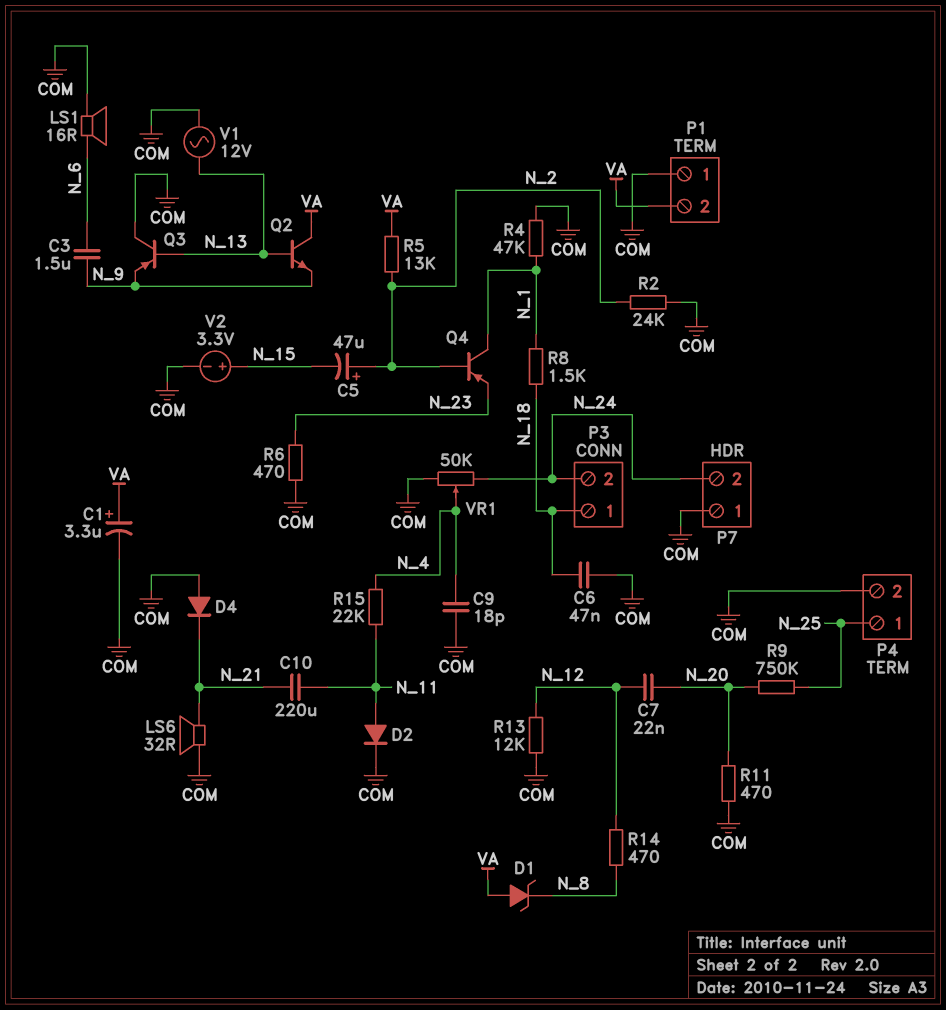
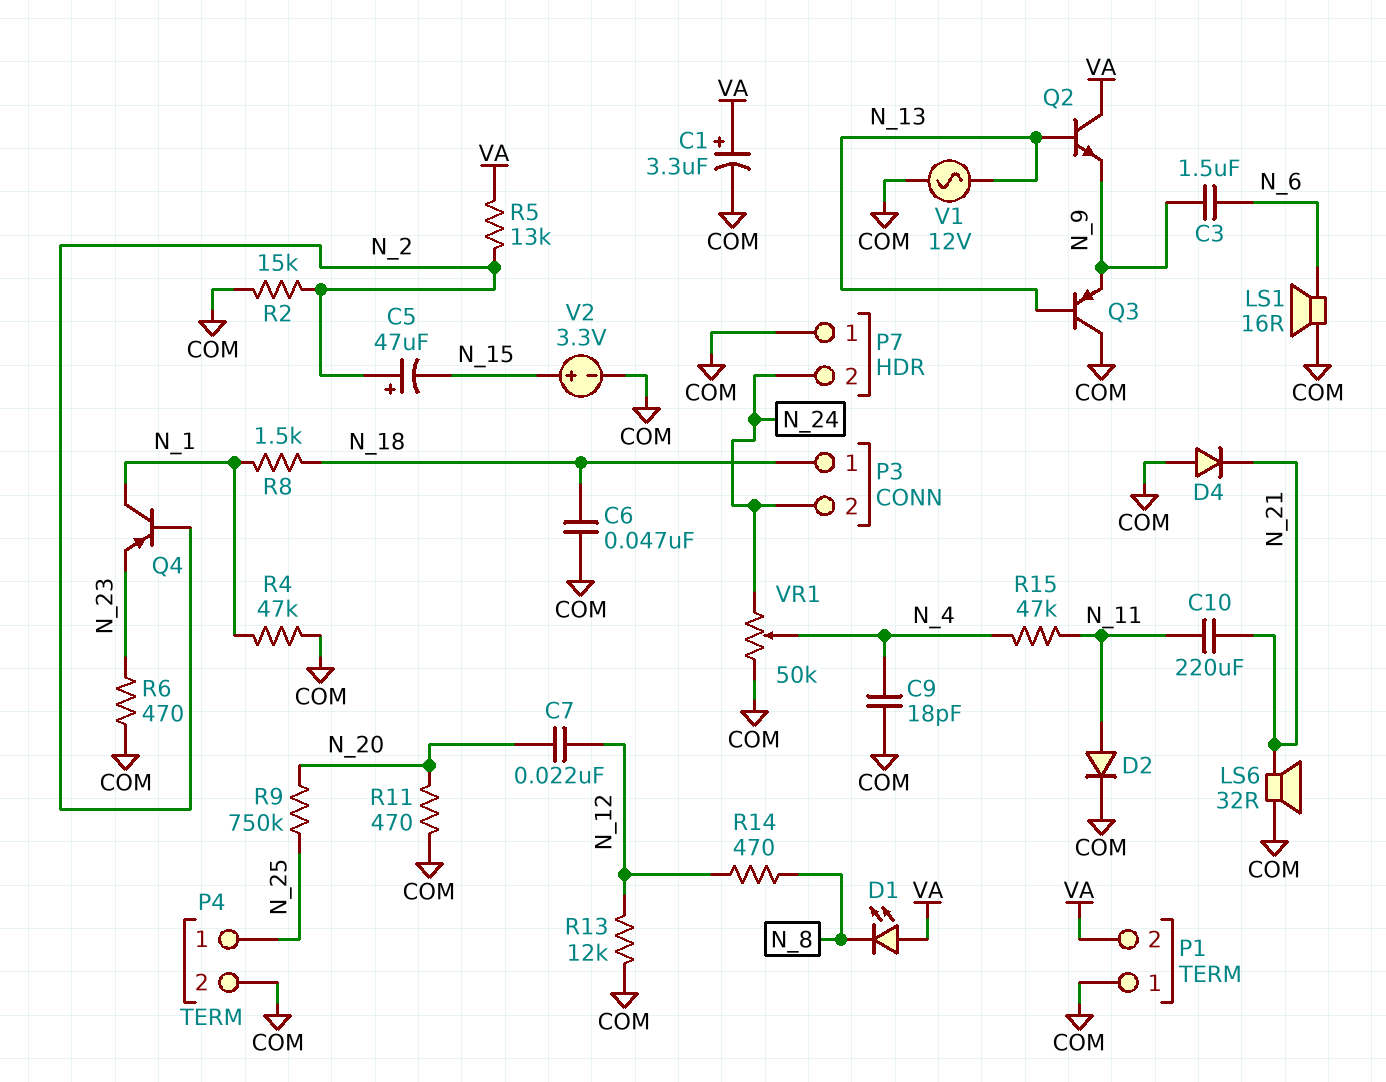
D1: zener (A VA, K N_8) -> LED (A VA, K N_8)
R2: 24k (COM, N_2) -> 15k (COM, N_2)
R15: 22k (N_4, N_11) -> 47k (N_4, N_11)

